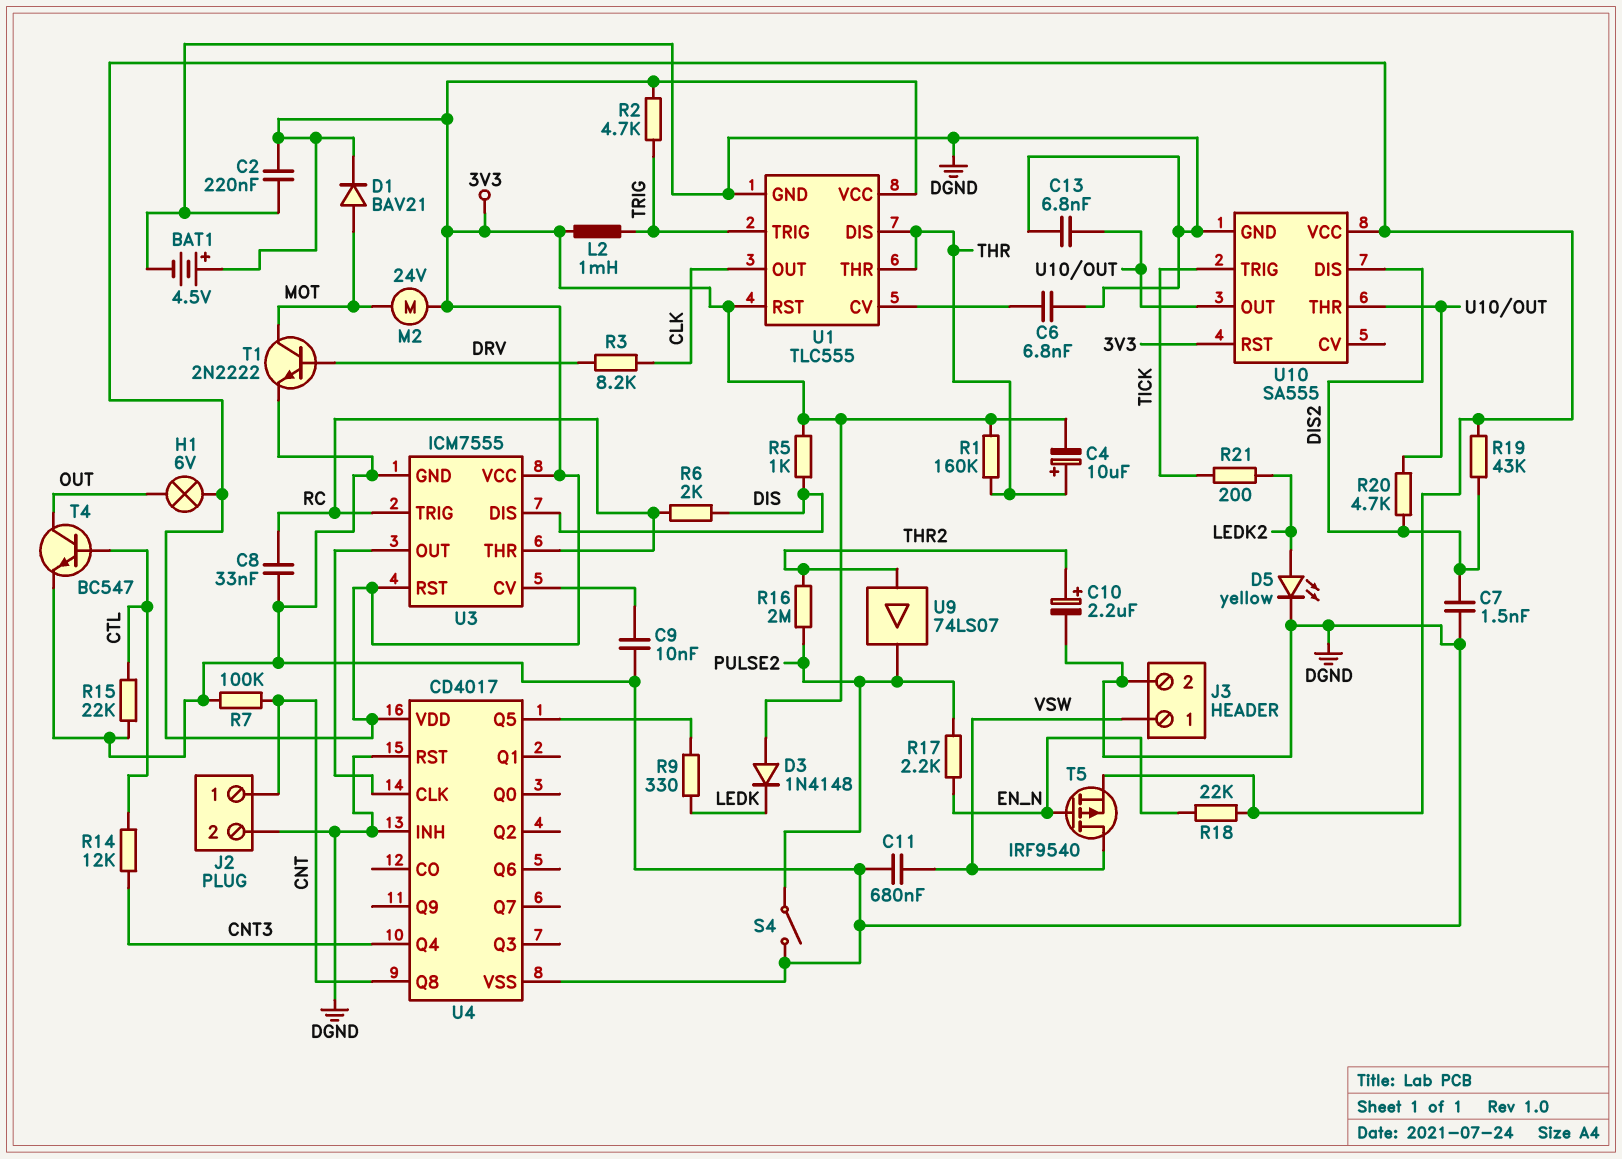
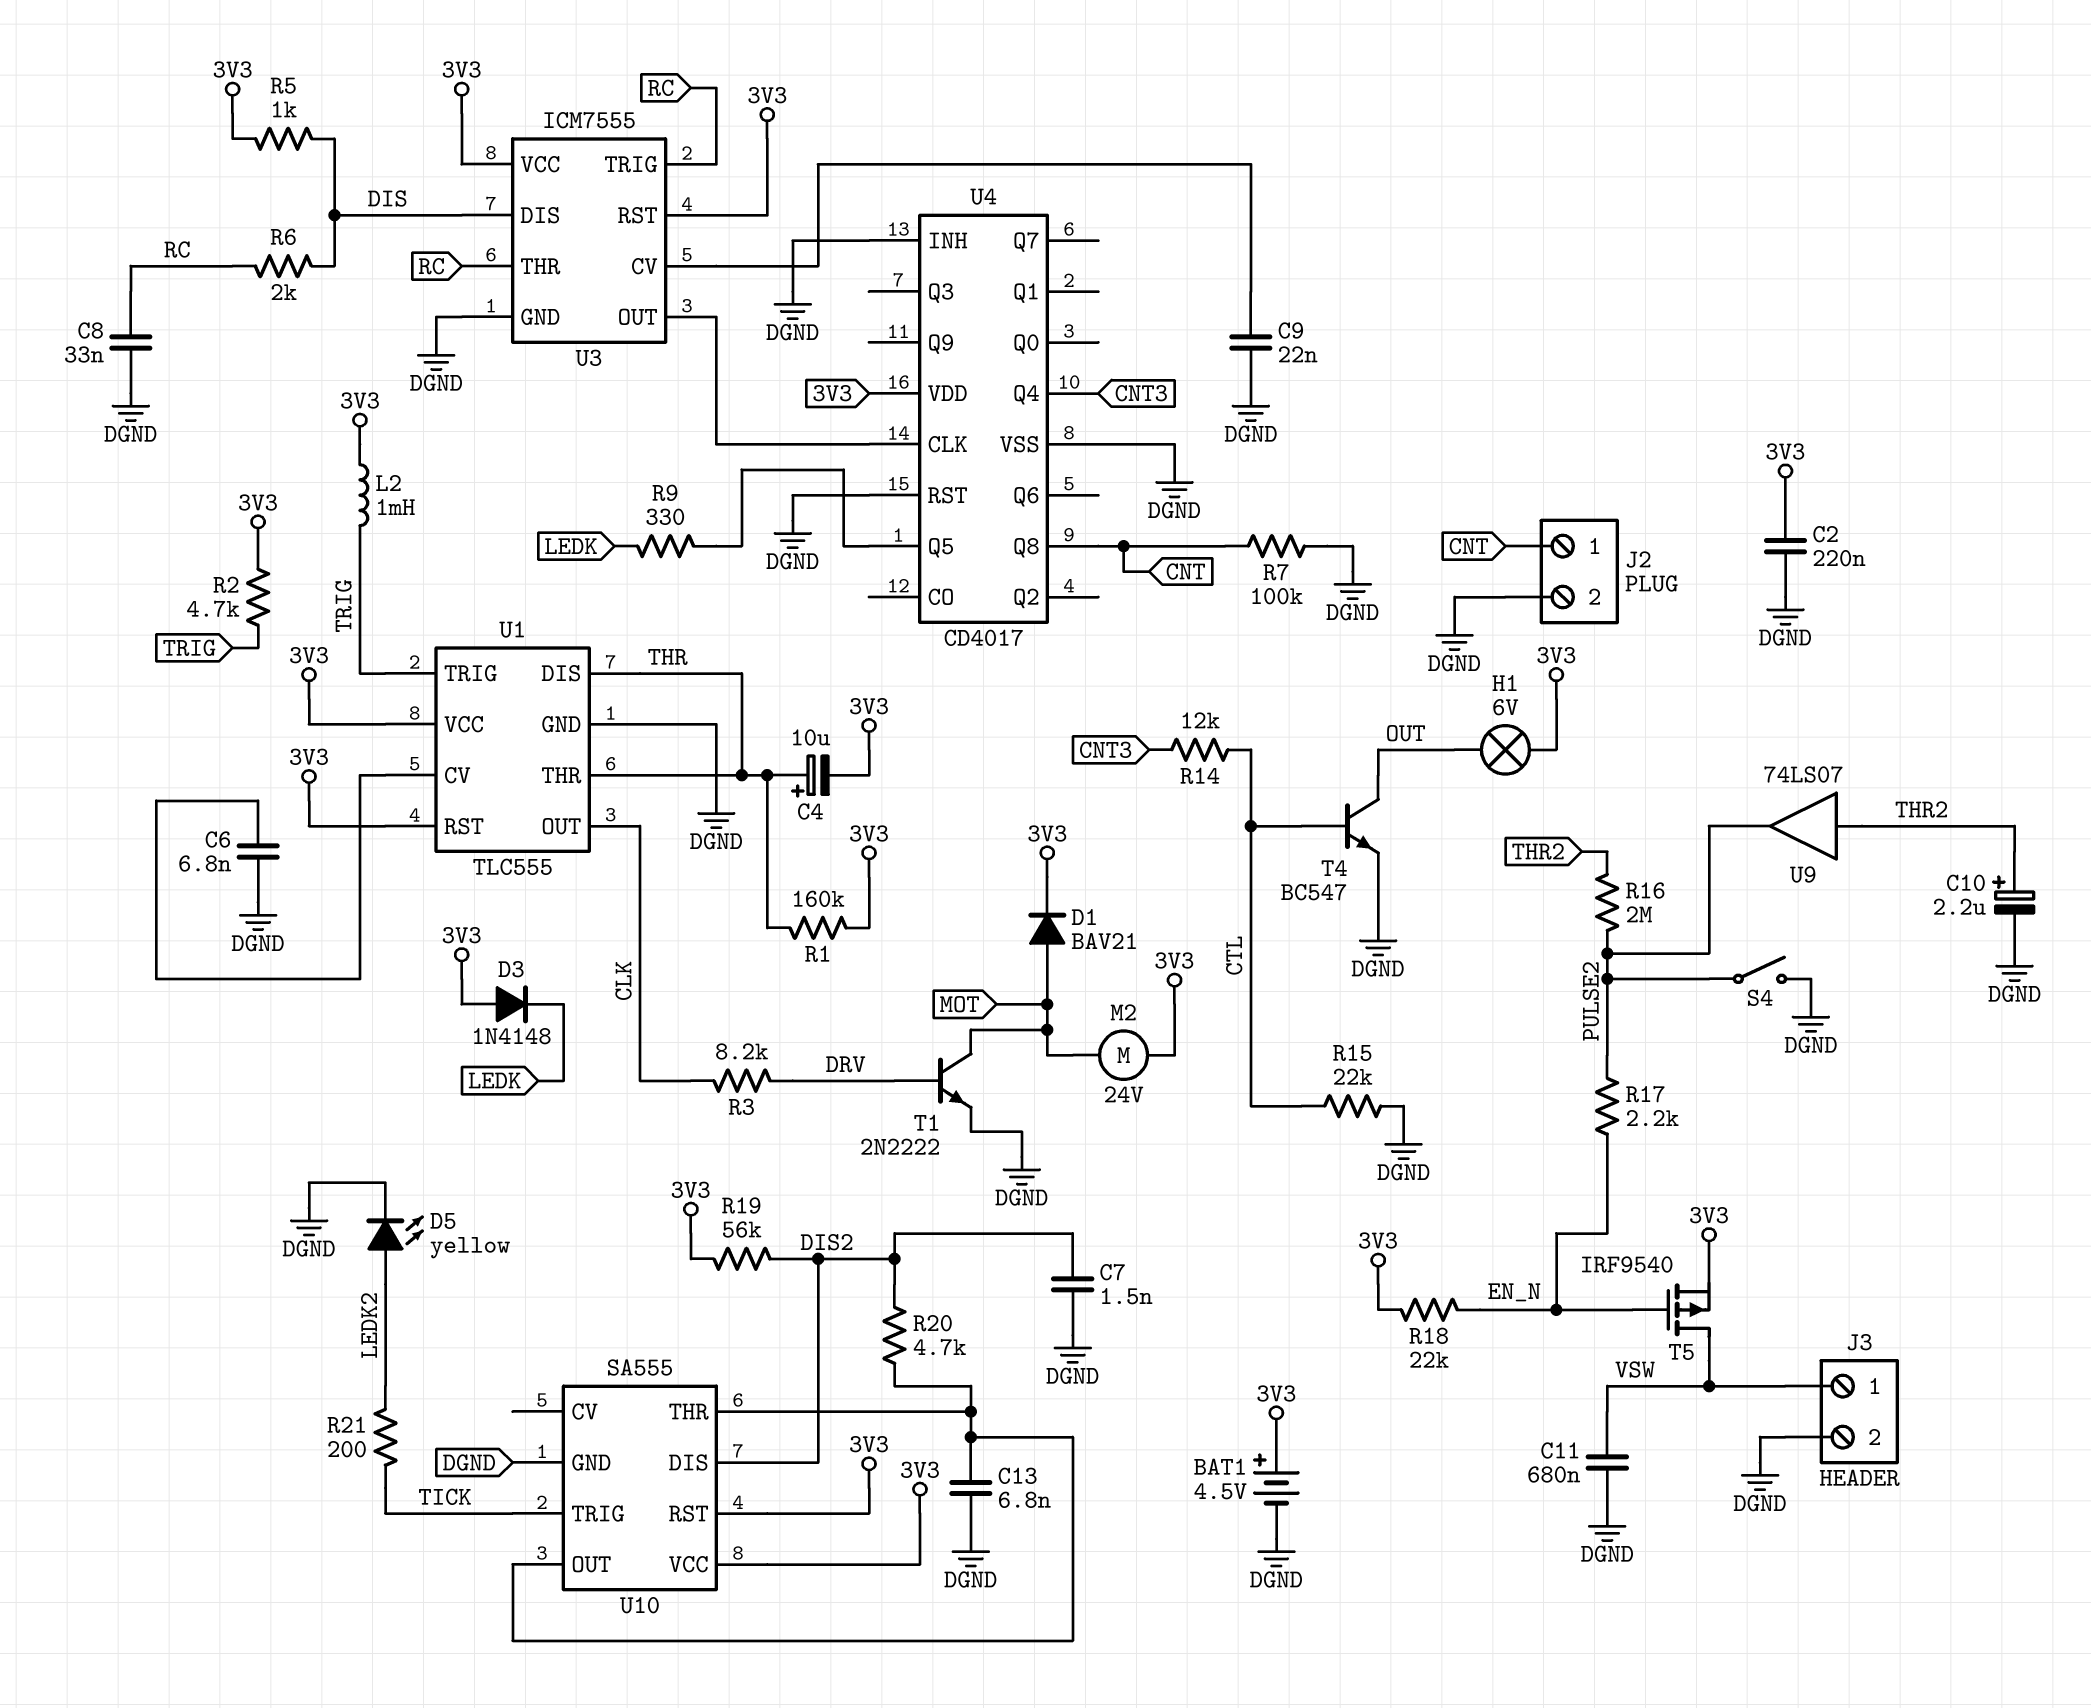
C9: 10nF (DGND, U3/CV) -> 22nF (DGND, U3/CV)
R19: 43k (3V3, DIS2) -> 56k (3V3, DIS2)

